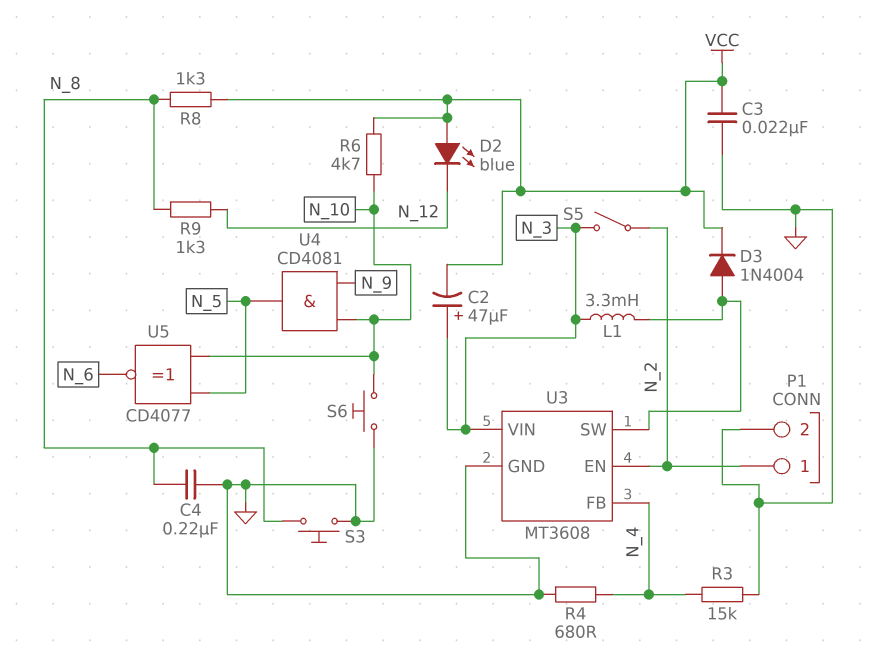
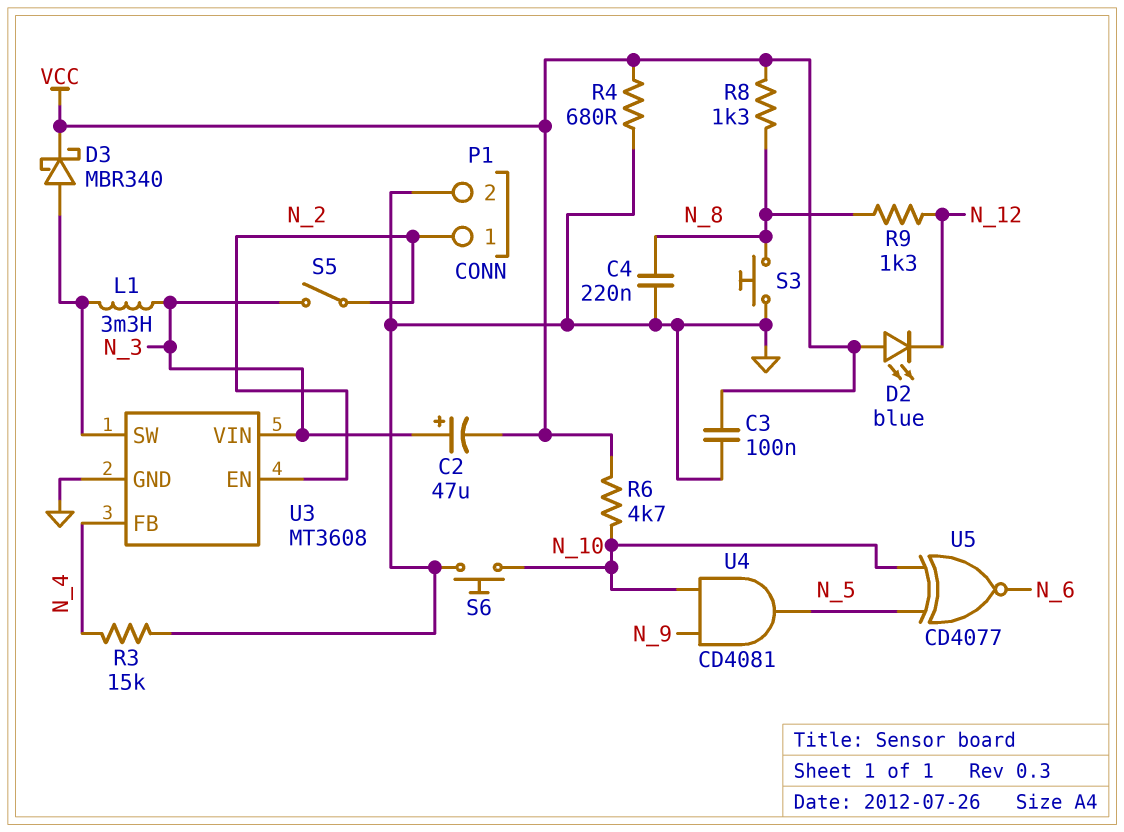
C3: 22nF (GND, VCC) -> 100nF (GND, VCC)
D3: diode 1N4004 (A U3/SW, K VCC) -> schottky MBR340 (A U3/SW, K VCC)
R4: 680 (GND, N_4) -> 680 (GND, VCC)

